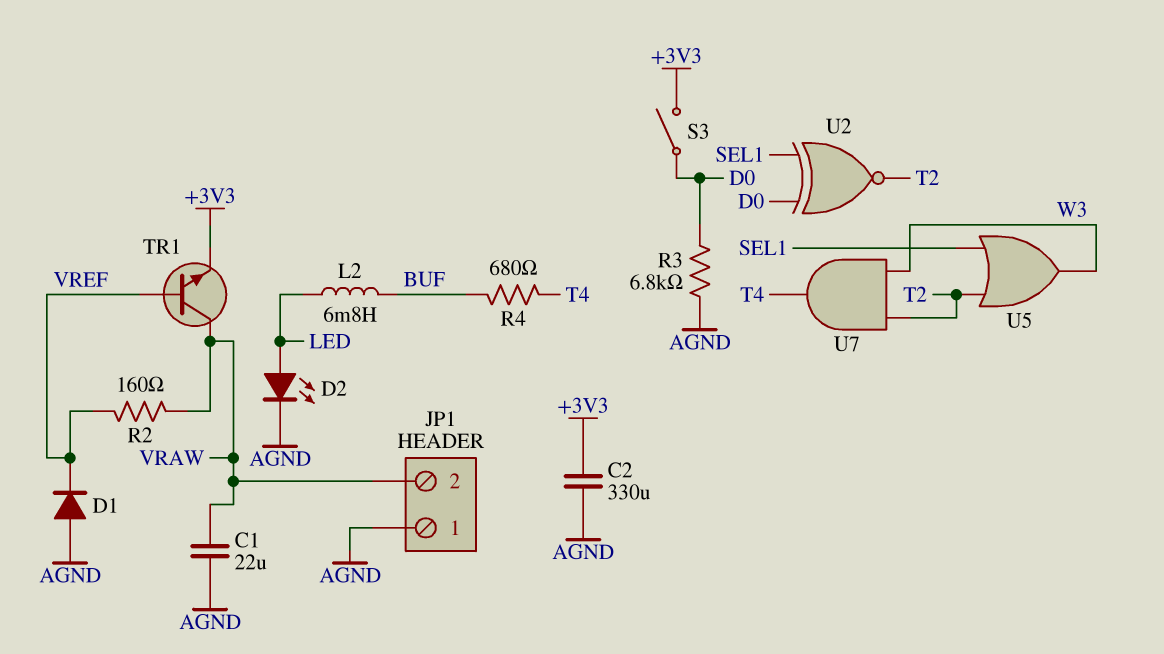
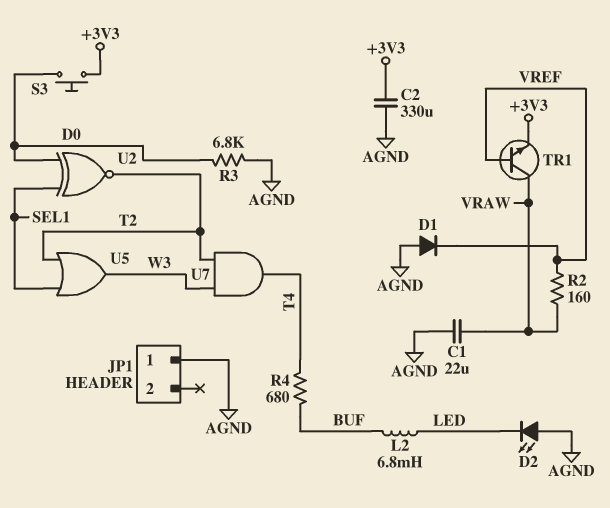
D2: LED (A LED, K AGND) -> LED (A AGND, K LED)
JP1 pin 2: VRAW -> none
S3: switch (+3V3, D0) -> button (+3V3, D0)

